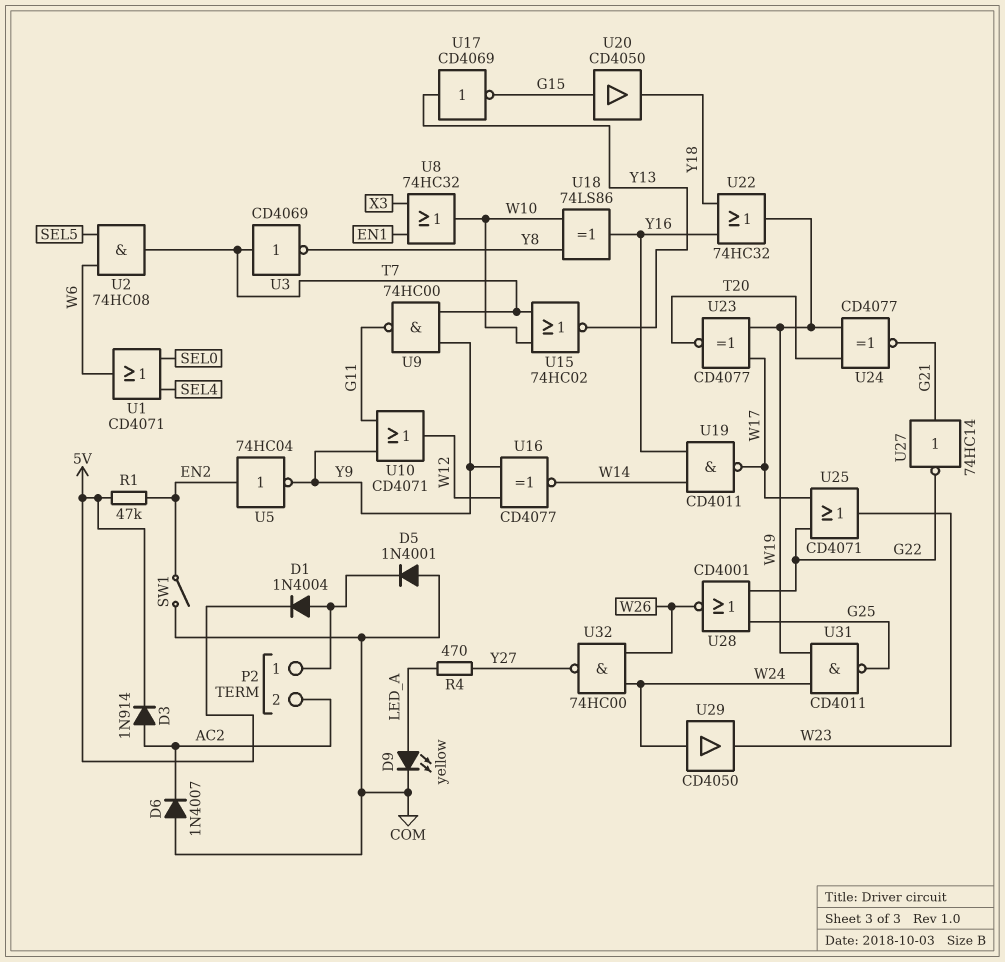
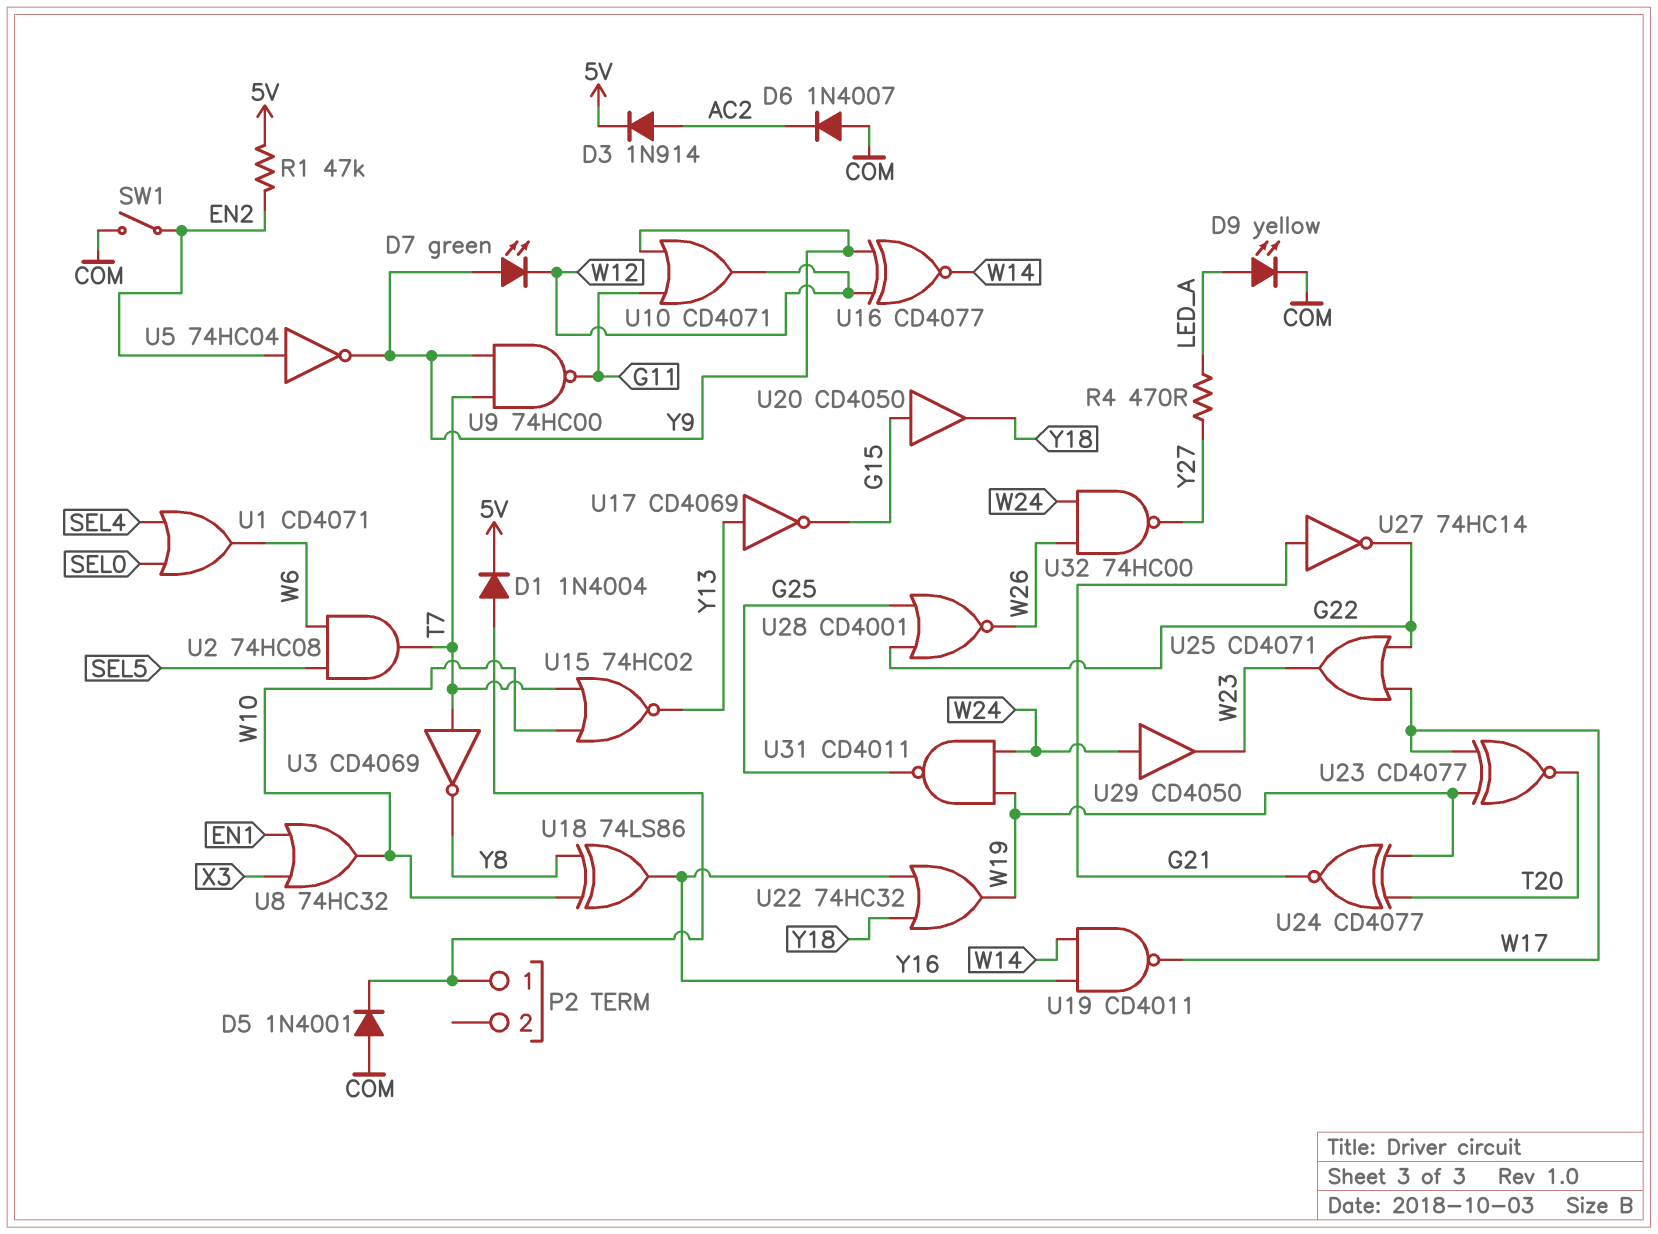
D7: none -> LED green (A Y9, K W12)
P2 pin 2: AC2 -> none

